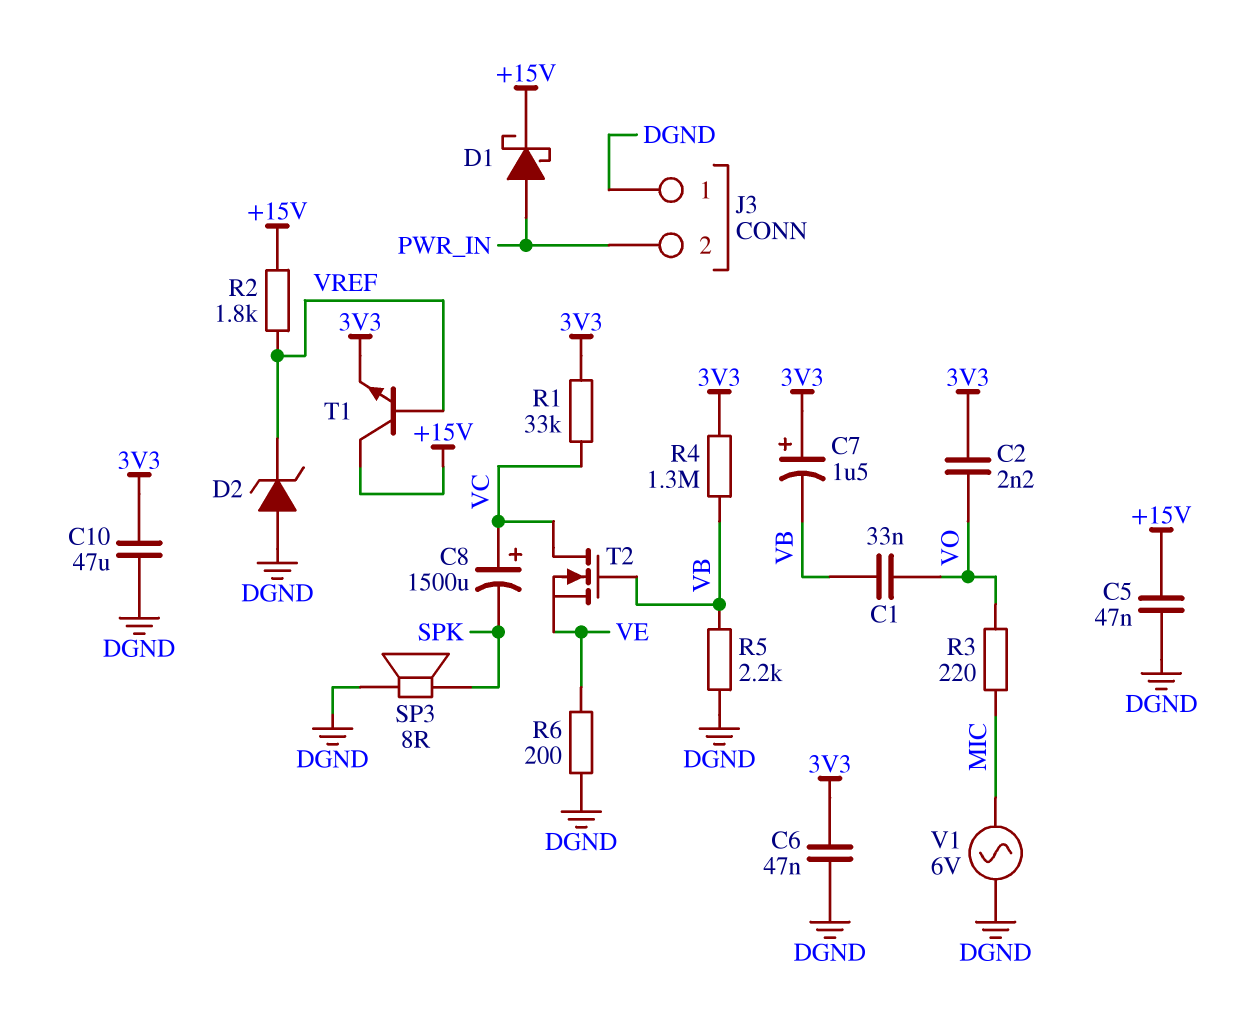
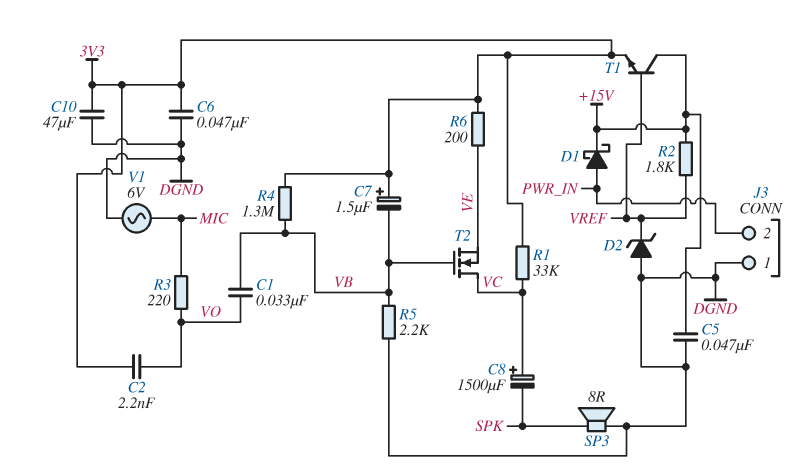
R6: 200 (DGND, VE) -> 200 (3V3, VE)

